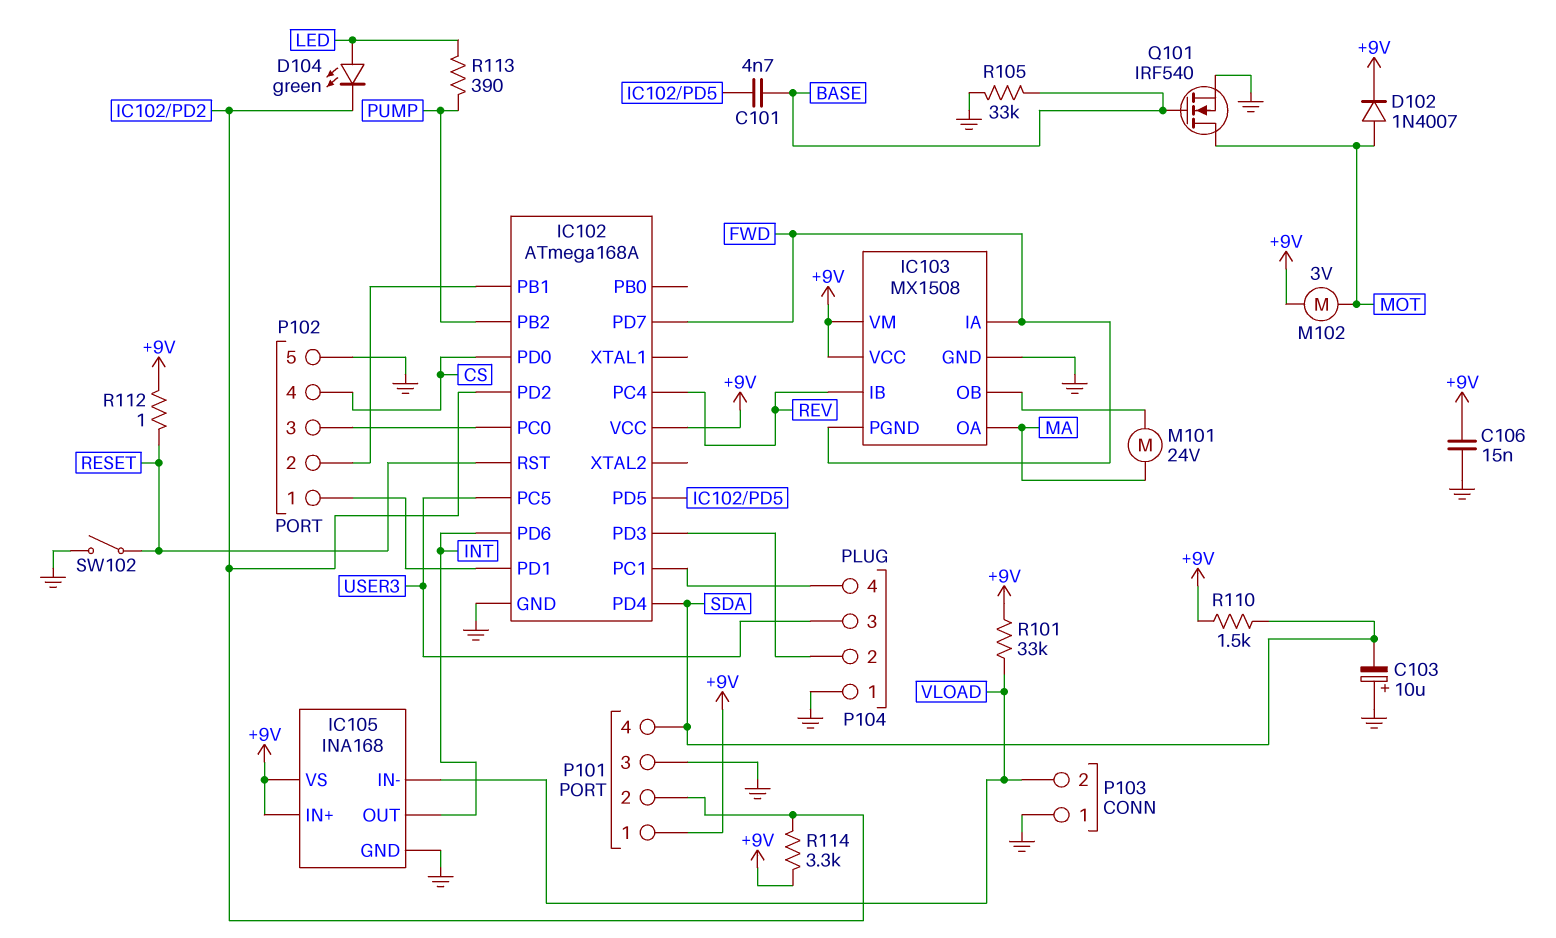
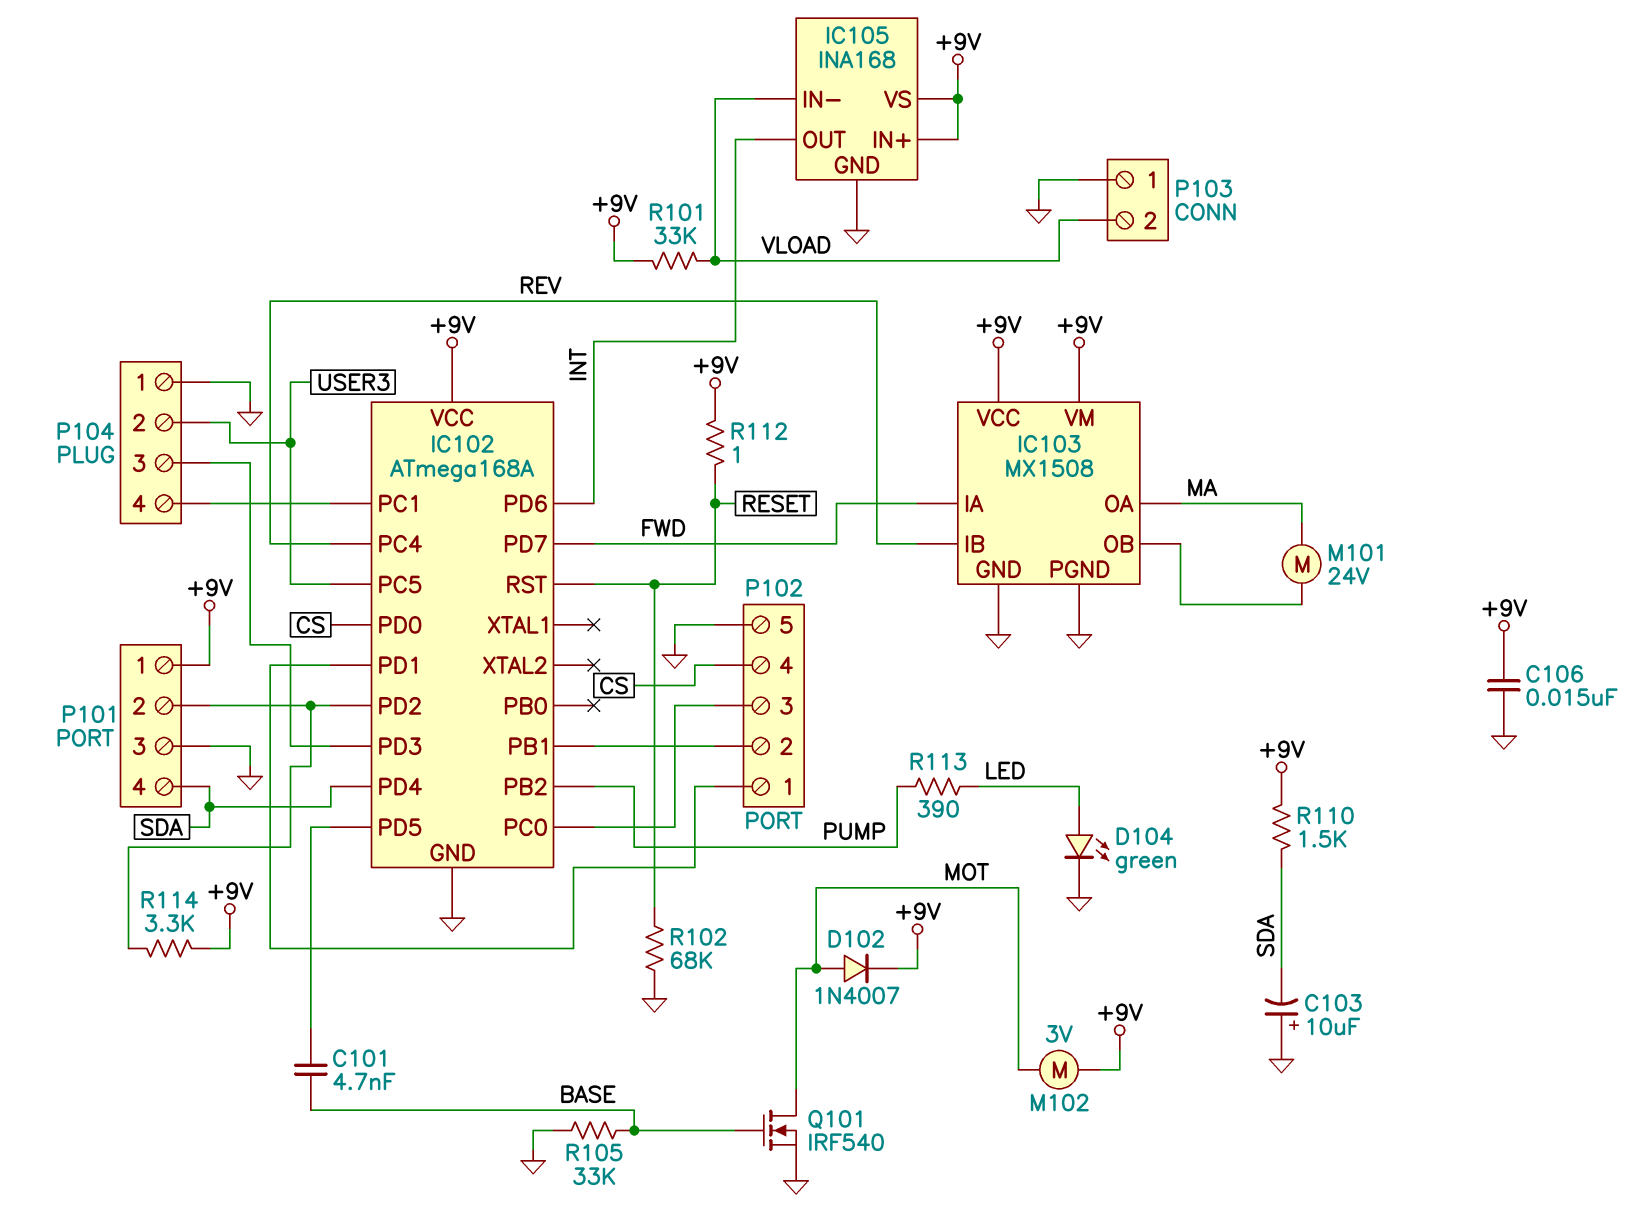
D104: LED green (A LED, K IC102/PD2) -> LED green (A LED, K GND)
IC103 pin PGND: FWD -> GND
P104 pin 2: IC102/PD3 -> USER3
P104 pin 3: USER3 -> IC102/PD3
R102: none -> 68k (GND, RESET)
SW102: switch (GND, RESET) -> none

